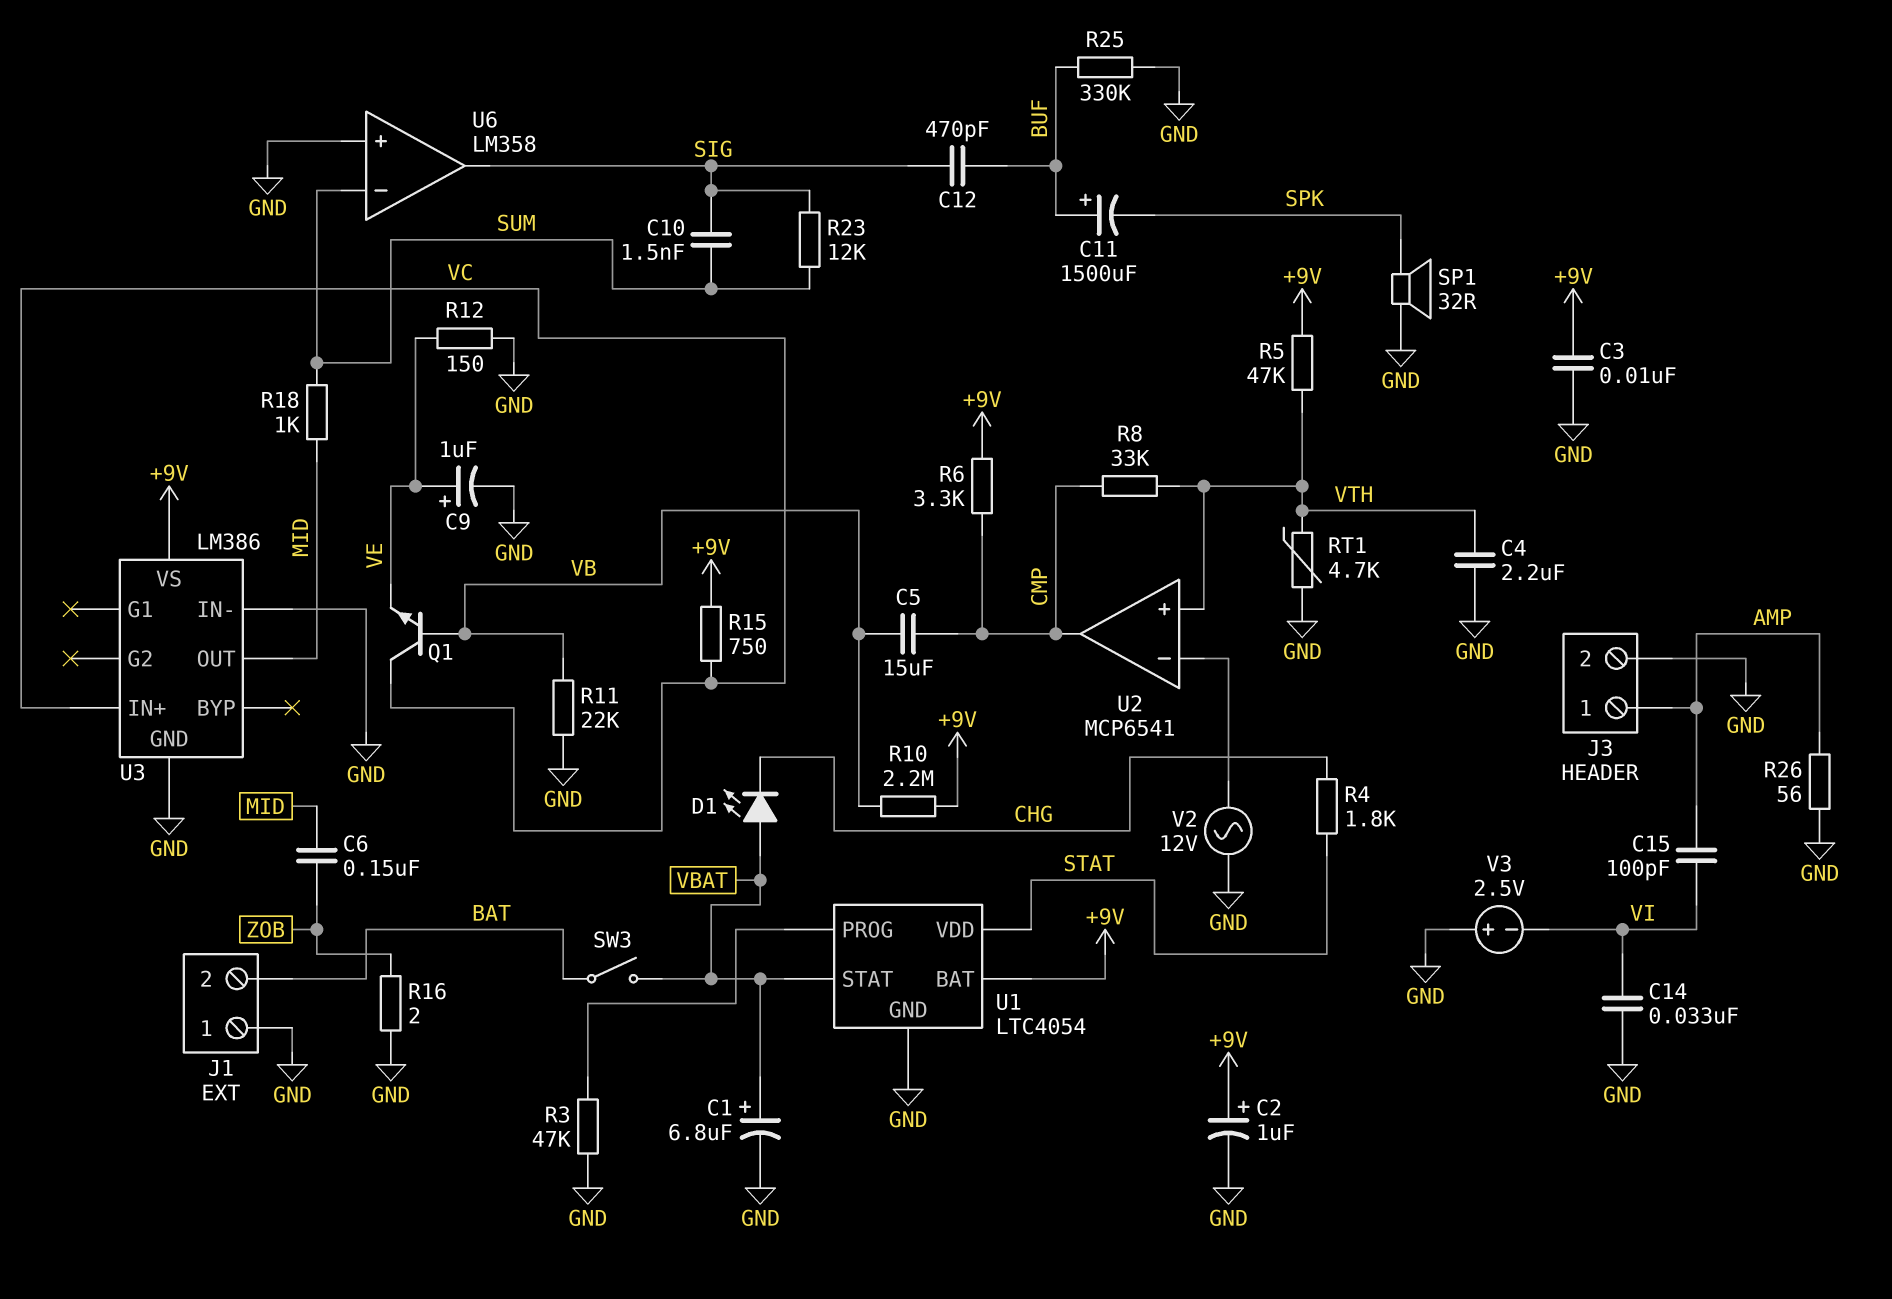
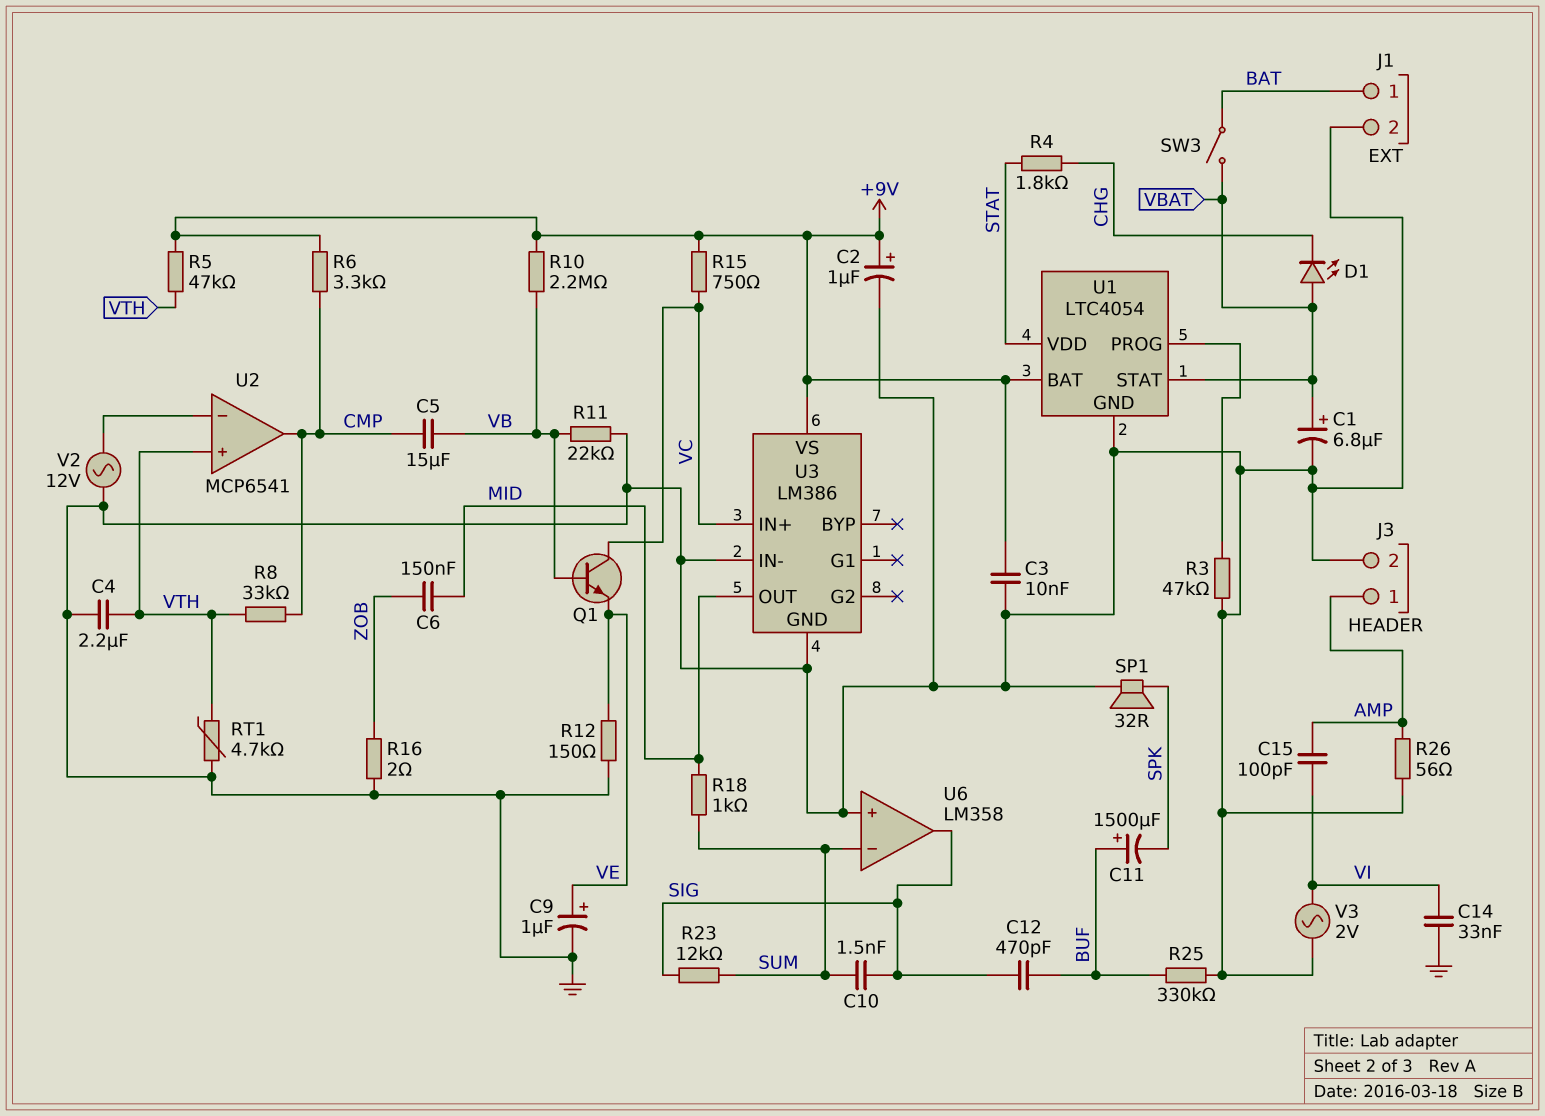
J1 pin 1: GND -> BAT
J1 pin 2: BAT -> GND
V3: 2.5V (plus GND, minus VI) -> AC 2V (GND, VI)

